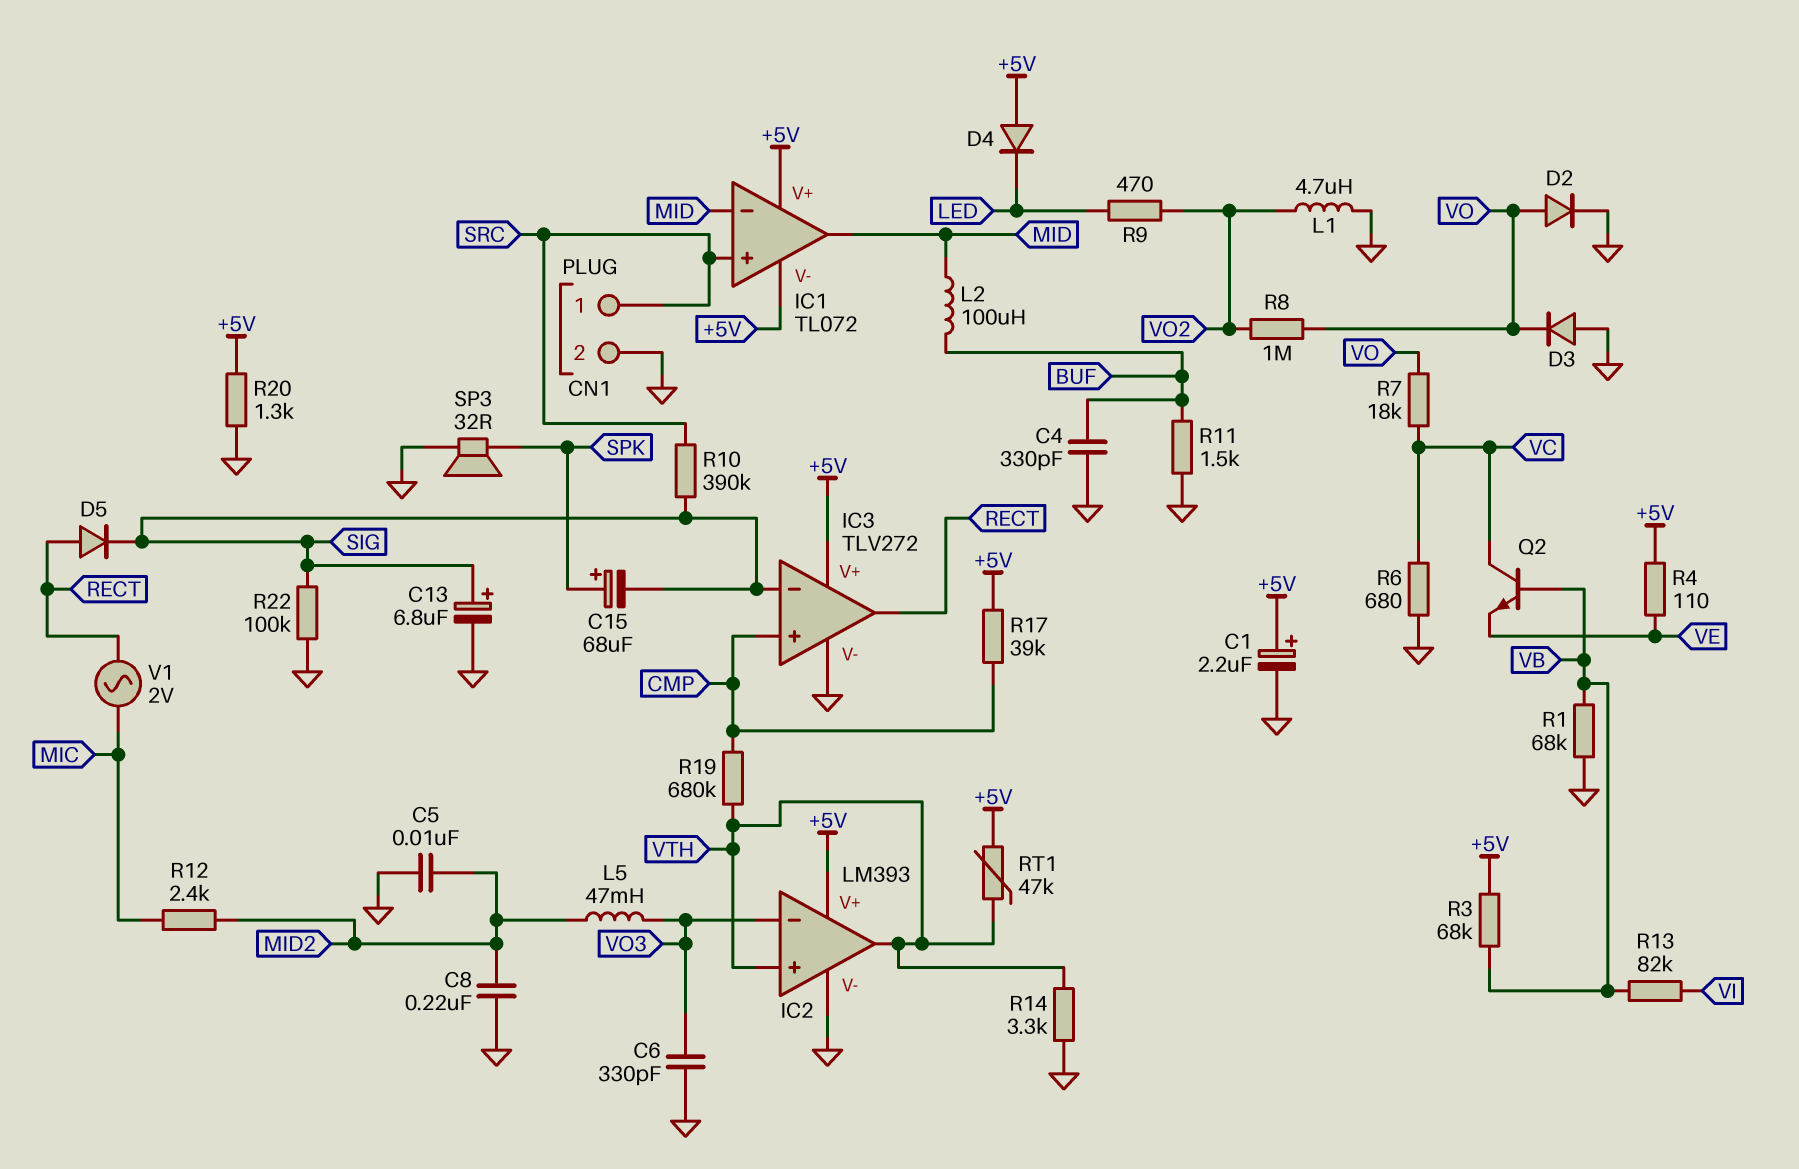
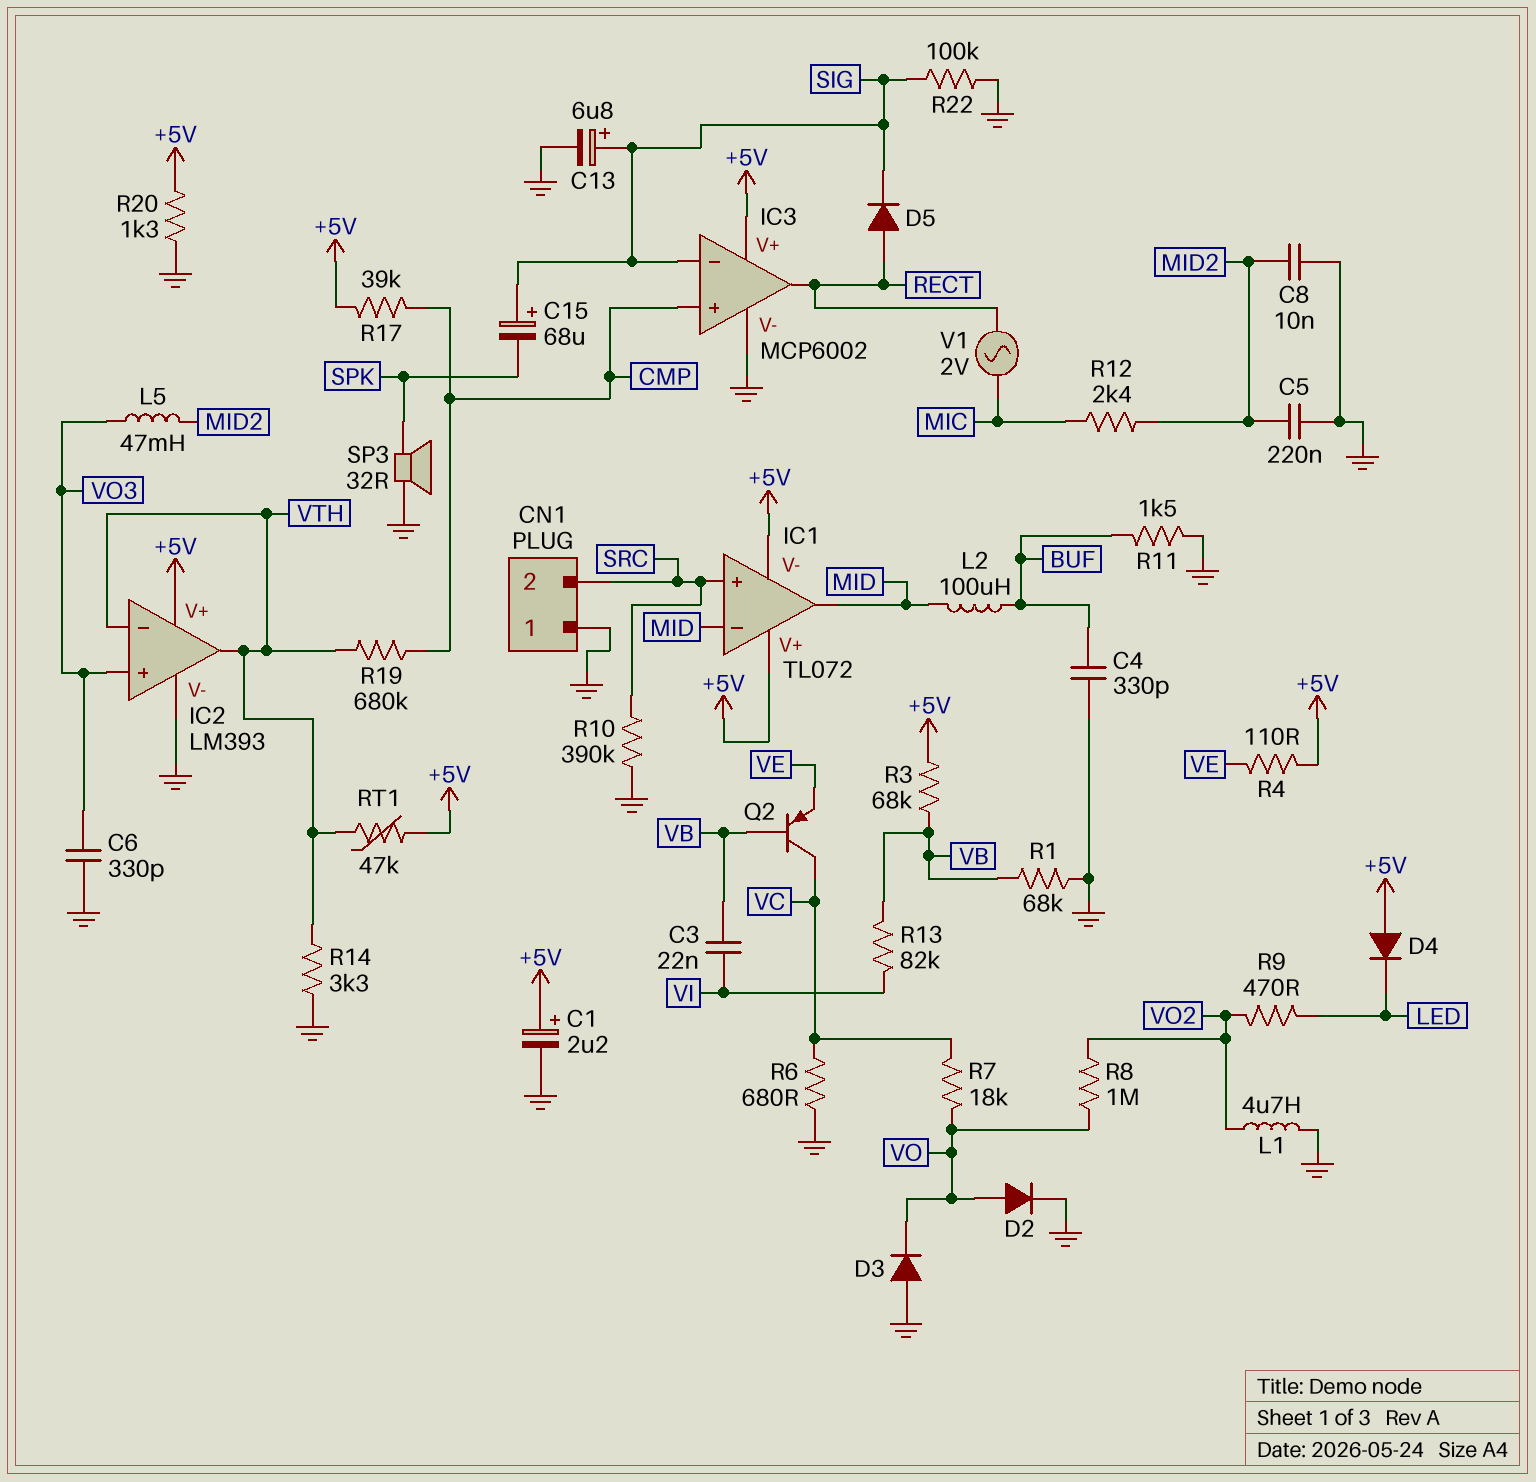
C3: none -> 22nF (VB, VI)
C5: 10nF (GND, MID2) -> 220nF (GND, MID2)
C8: 220nF (GND, MID2) -> 10nF (GND, MID2)
C15: 68uF (plus SPK, minus SIG) -> 68uF (plus SIG, minus SPK)
CN1 pin 1: SRC -> GND
CN1 pin 2: GND -> SRC
IC2 pin in+: VTH -> VO3
IC2 pin in-: VO3 -> VTH
IC3: TLV272 -> MCP6002
Q2: NPN (B VB, C VC, E VE) -> PNP (B VB, C VC, E VE)
R10: 390k (SIG, SRC) -> 390k (GND, SRC)

